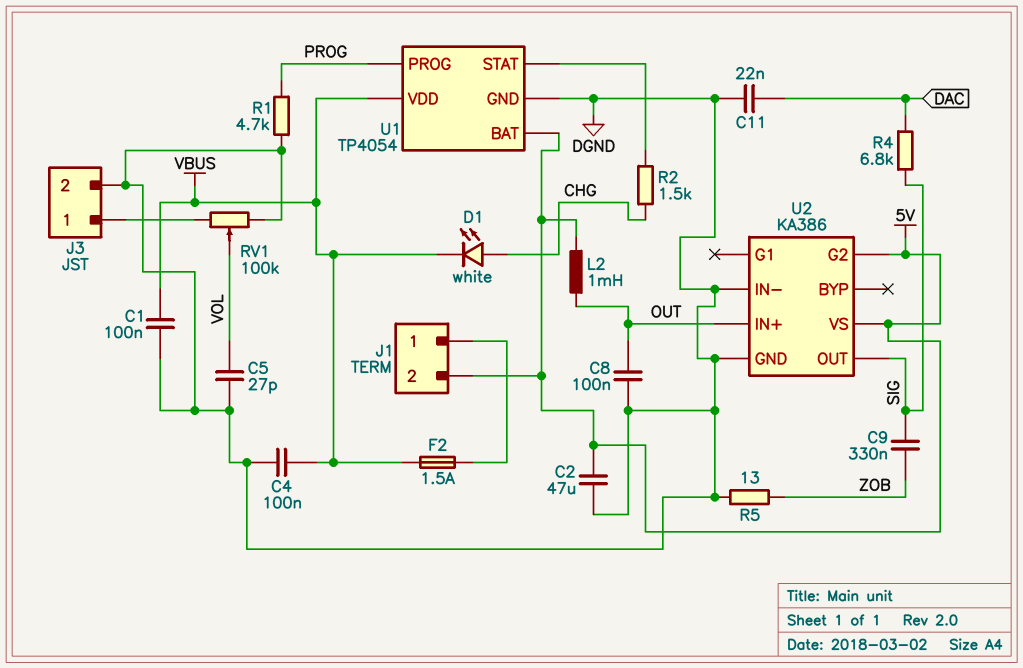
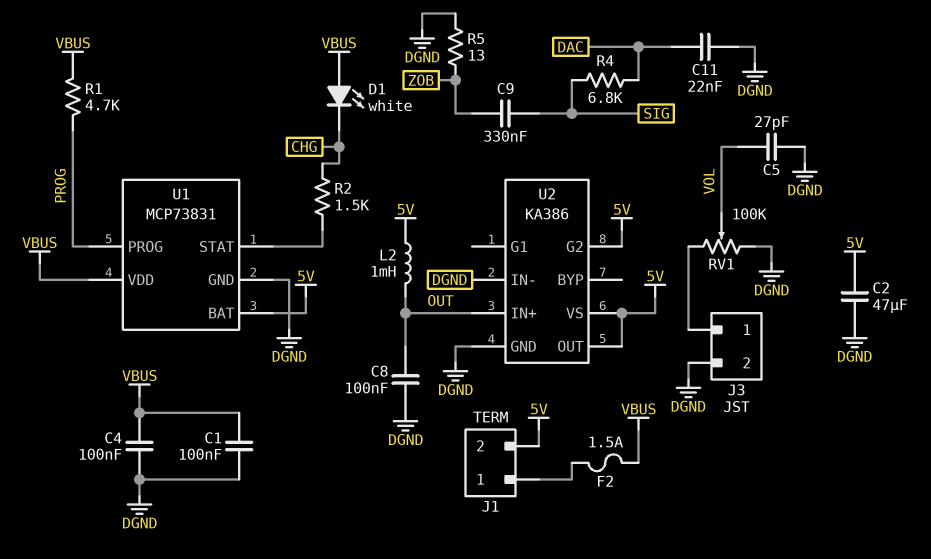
D1: LED white (A CHG, K VBUS) -> LED white (A VBUS, K CHG)
R1: 4.7k (DGND, PROG) -> 4.7k (PROG, VBUS)
U1: TP4054 -> MCP73831
U2 pin OUT: SIG -> 5V

